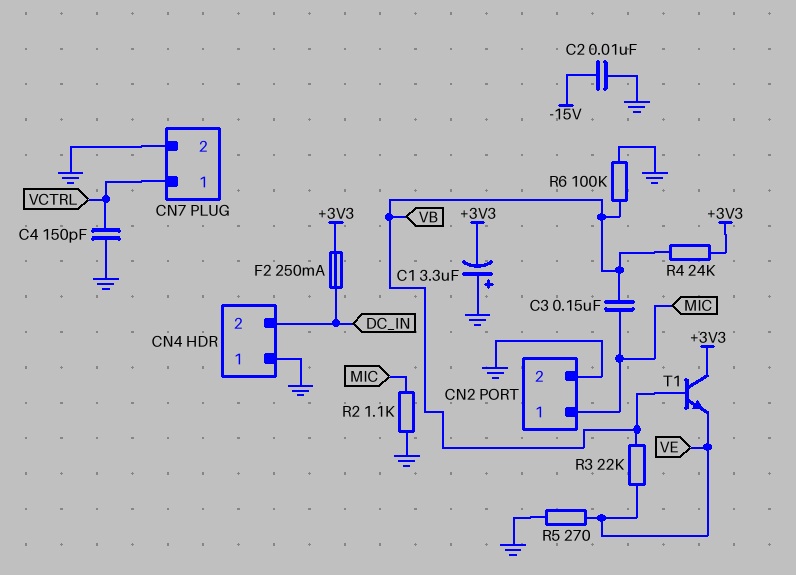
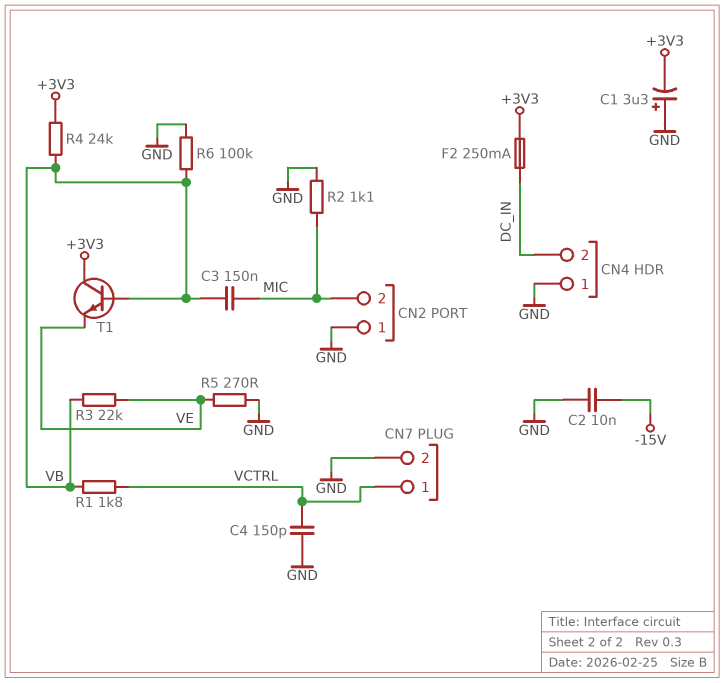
CN2 pin 1: MIC -> GND
CN2 pin 2: GND -> MIC
R1: none -> 1.8k (VB, VCTRL)

